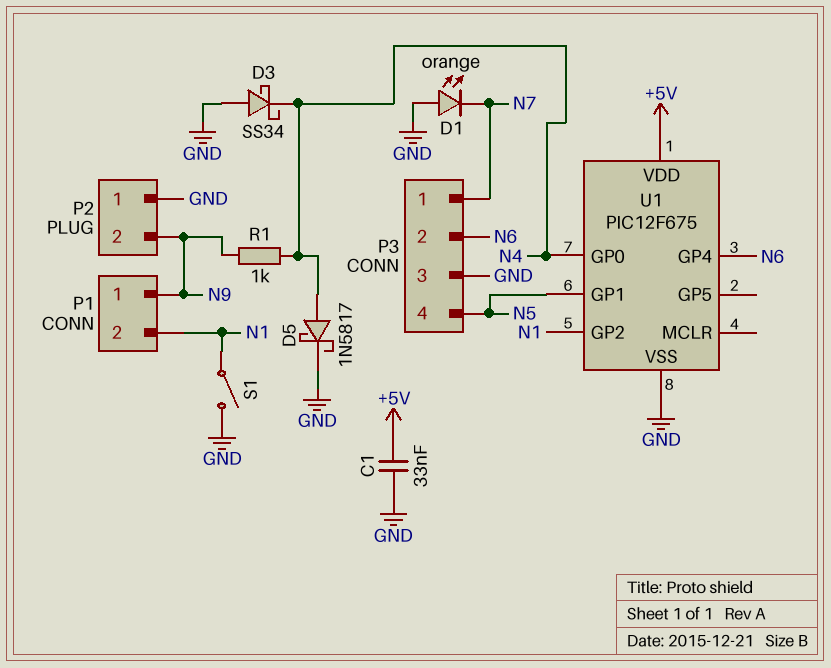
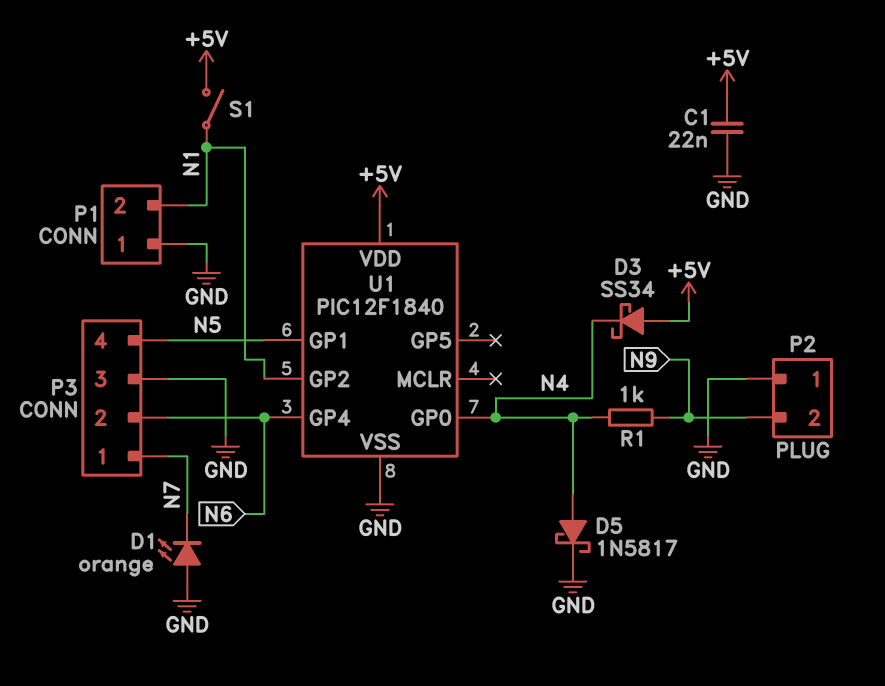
C1: 33nF (+5V, GND) -> 22nF (+5V, GND)
D3: schottky SS34 (A GND, K N4) -> schottky SS34 (A +5V, K N4)
P1 pin 1: N9 -> GND
S1: switch (GND, N1) -> switch (+5V, N1)
U1: PIC12F675 -> PIC12F1840

